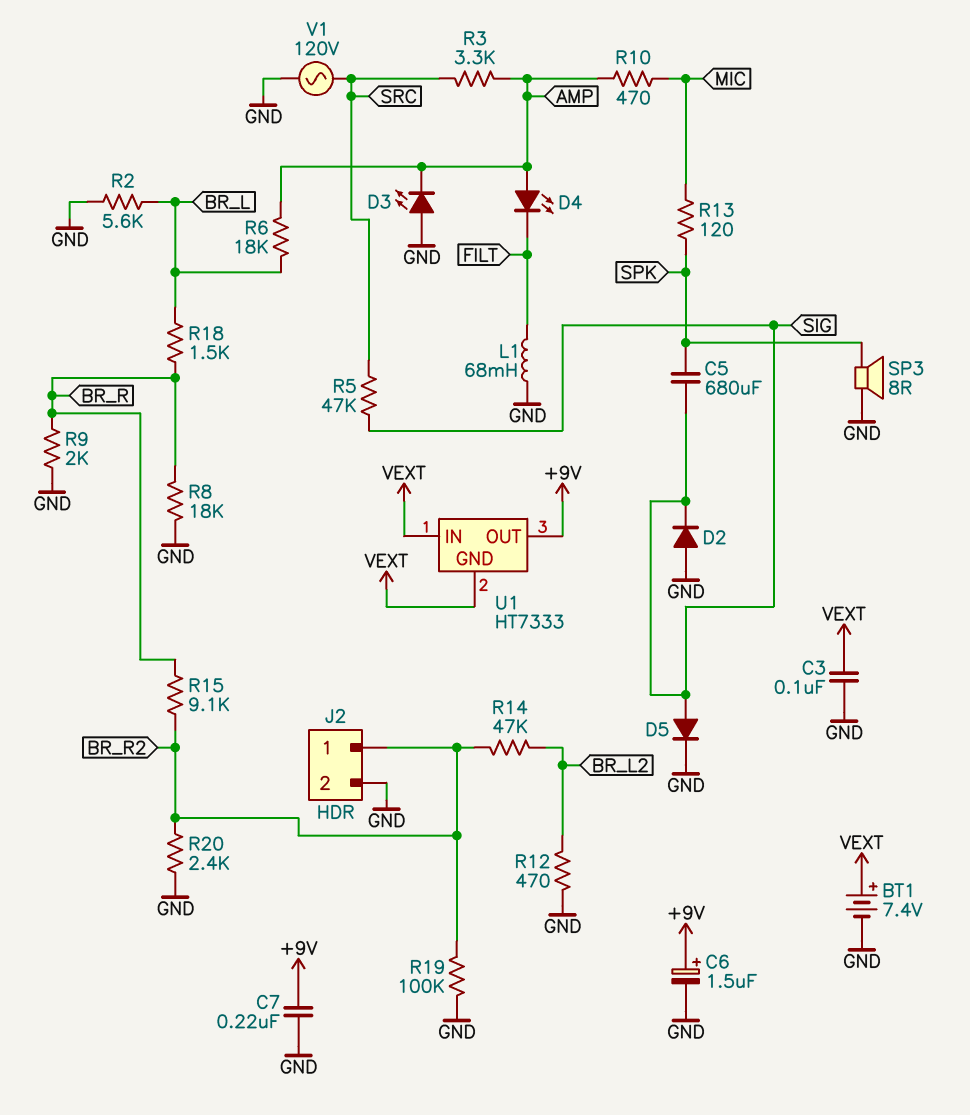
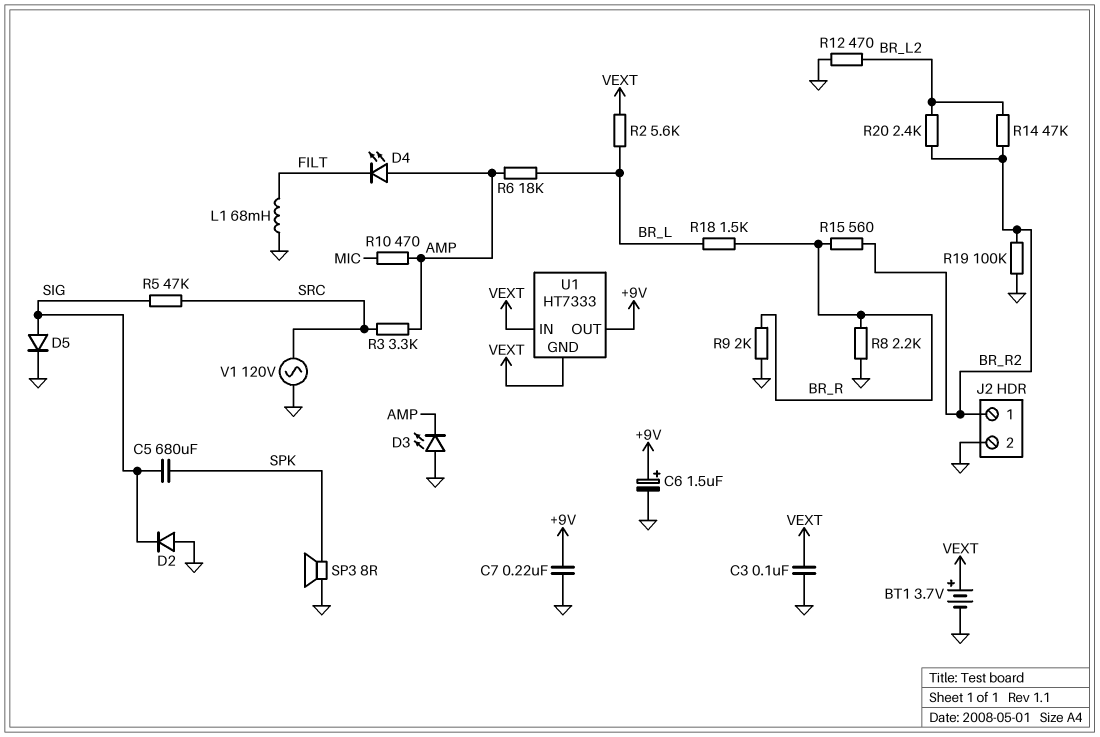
BT1: 7.4V (plus VEXT, minus GND) -> 3.7V (plus VEXT, minus GND)
R2: 5.6k (BR_L, GND) -> 5.6k (BR_L, VEXT)
R8: 18k (BR_R, GND) -> 2.2k (BR_R, GND)
R13: 120 (MIC, SPK) -> none
R15: 9.1k (BR_R, BR_R2) -> 560 (BR_R, BR_R2)
R20: 2.4k (BR_R2, GND) -> 2.4k (BR_L2, BR_R2)

